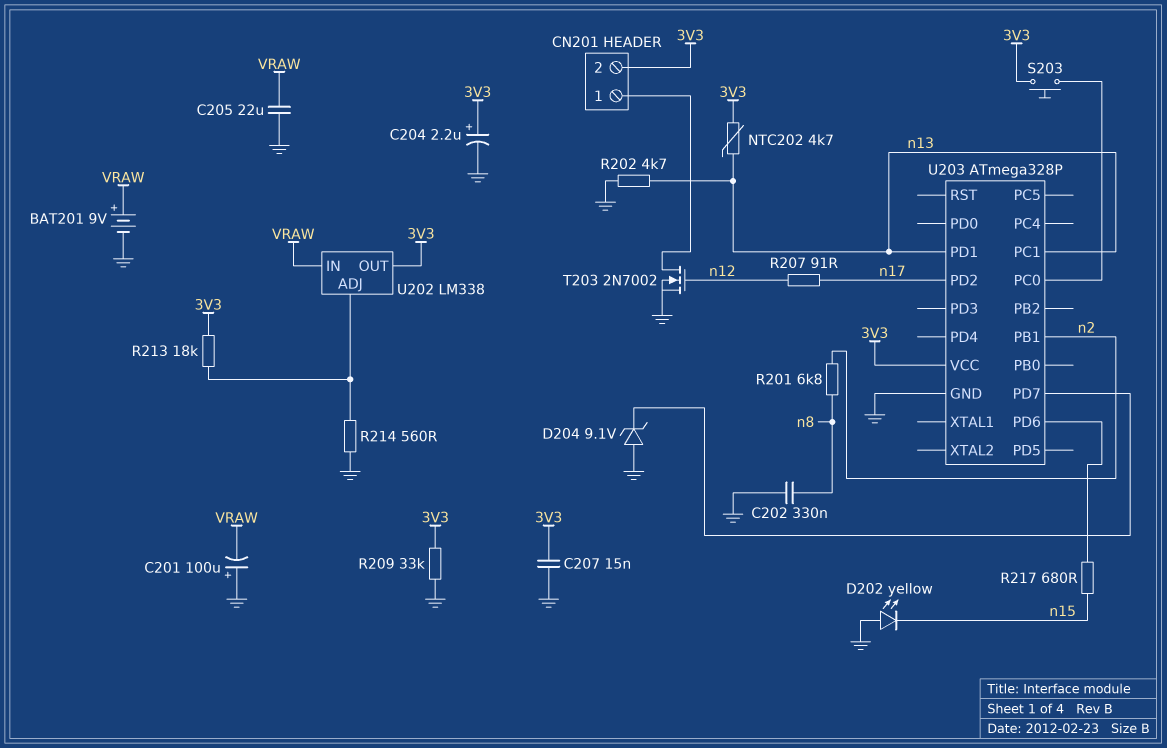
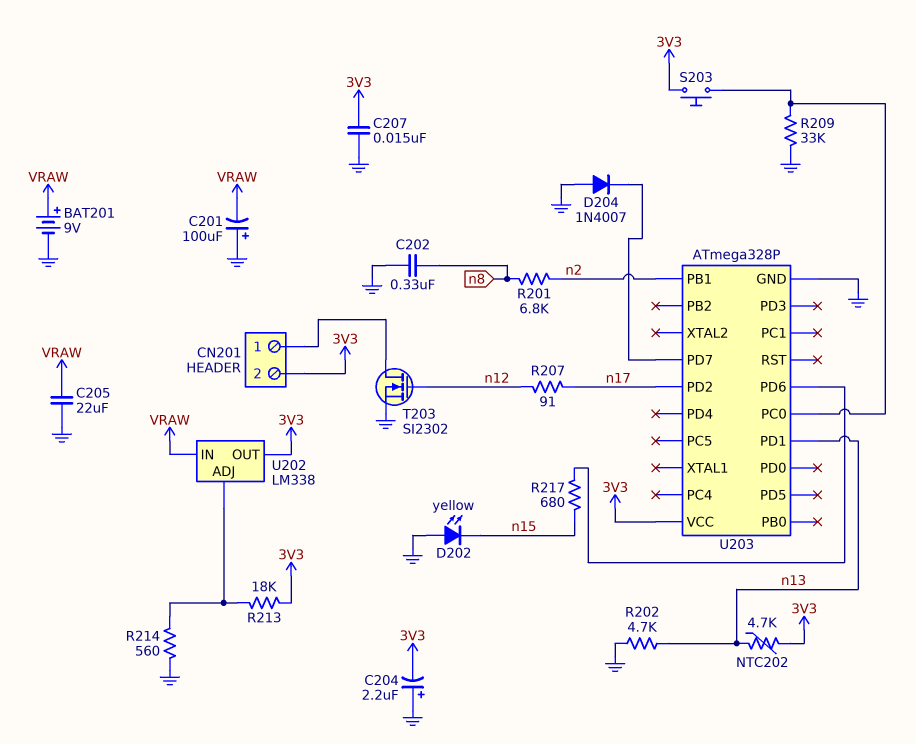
C204: 2.2uF (plus 3V3, minus GND) -> 2.2uF (plus GND, minus 3V3)
D204: zener 9.1V (A GND, K U203/PD7) -> diode 1N4007 (A GND, K U203/PD7)
R209: 33k (3V3, GND) -> 33k (GND, U203/PC0)
T203: NMOS 2N7002 (G n12, D CN201/1, S GND) -> NMOS SI2302 (G n12, D CN201/1, S GND)
U203 pin PC1: n13 -> none

